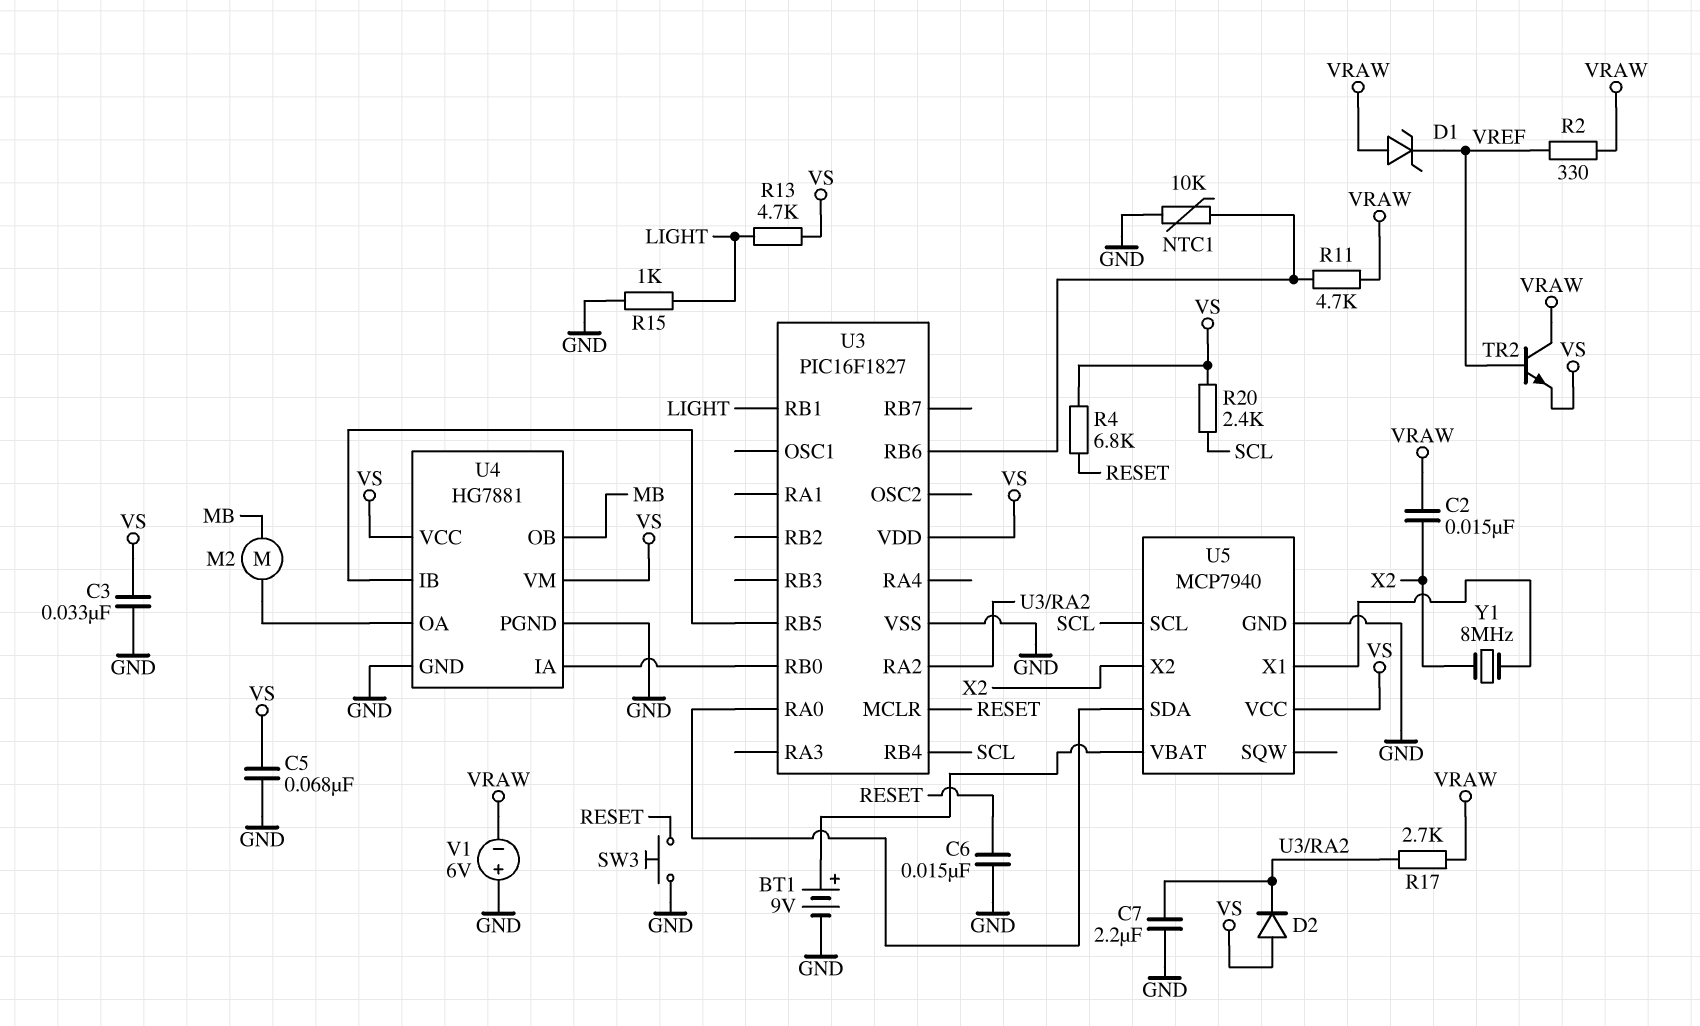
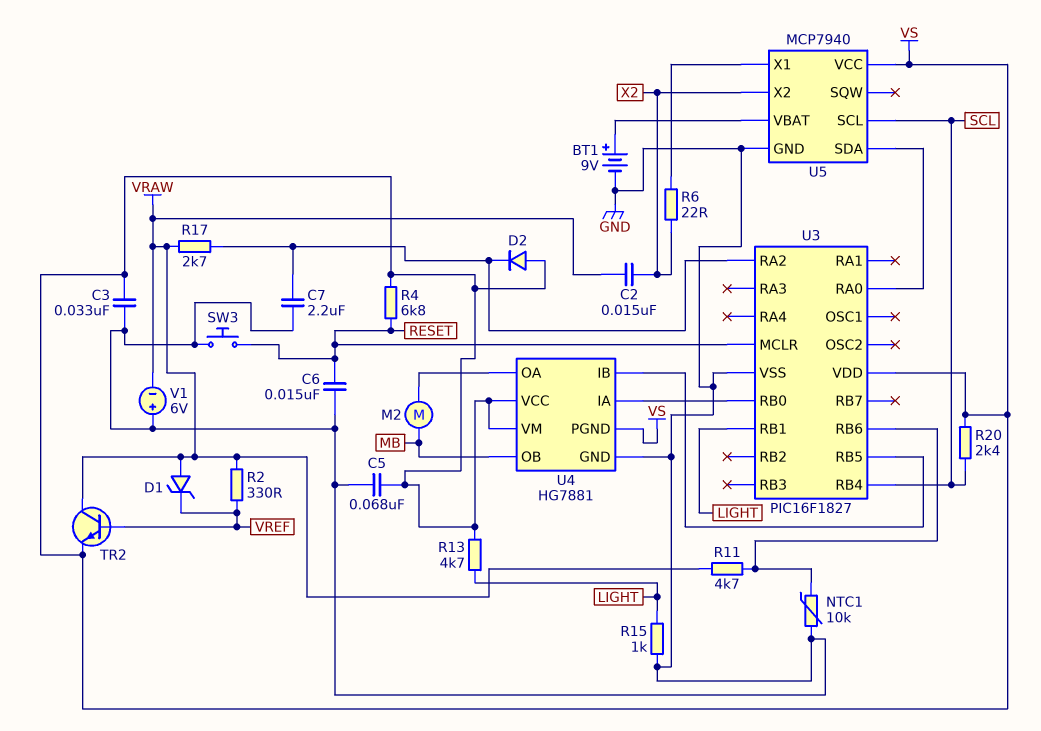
R6: none -> 22 (U5/X1, X2)
U4 pin PGND: GND -> VS
Y1: 8MHz (U5/X1, X2) -> none

